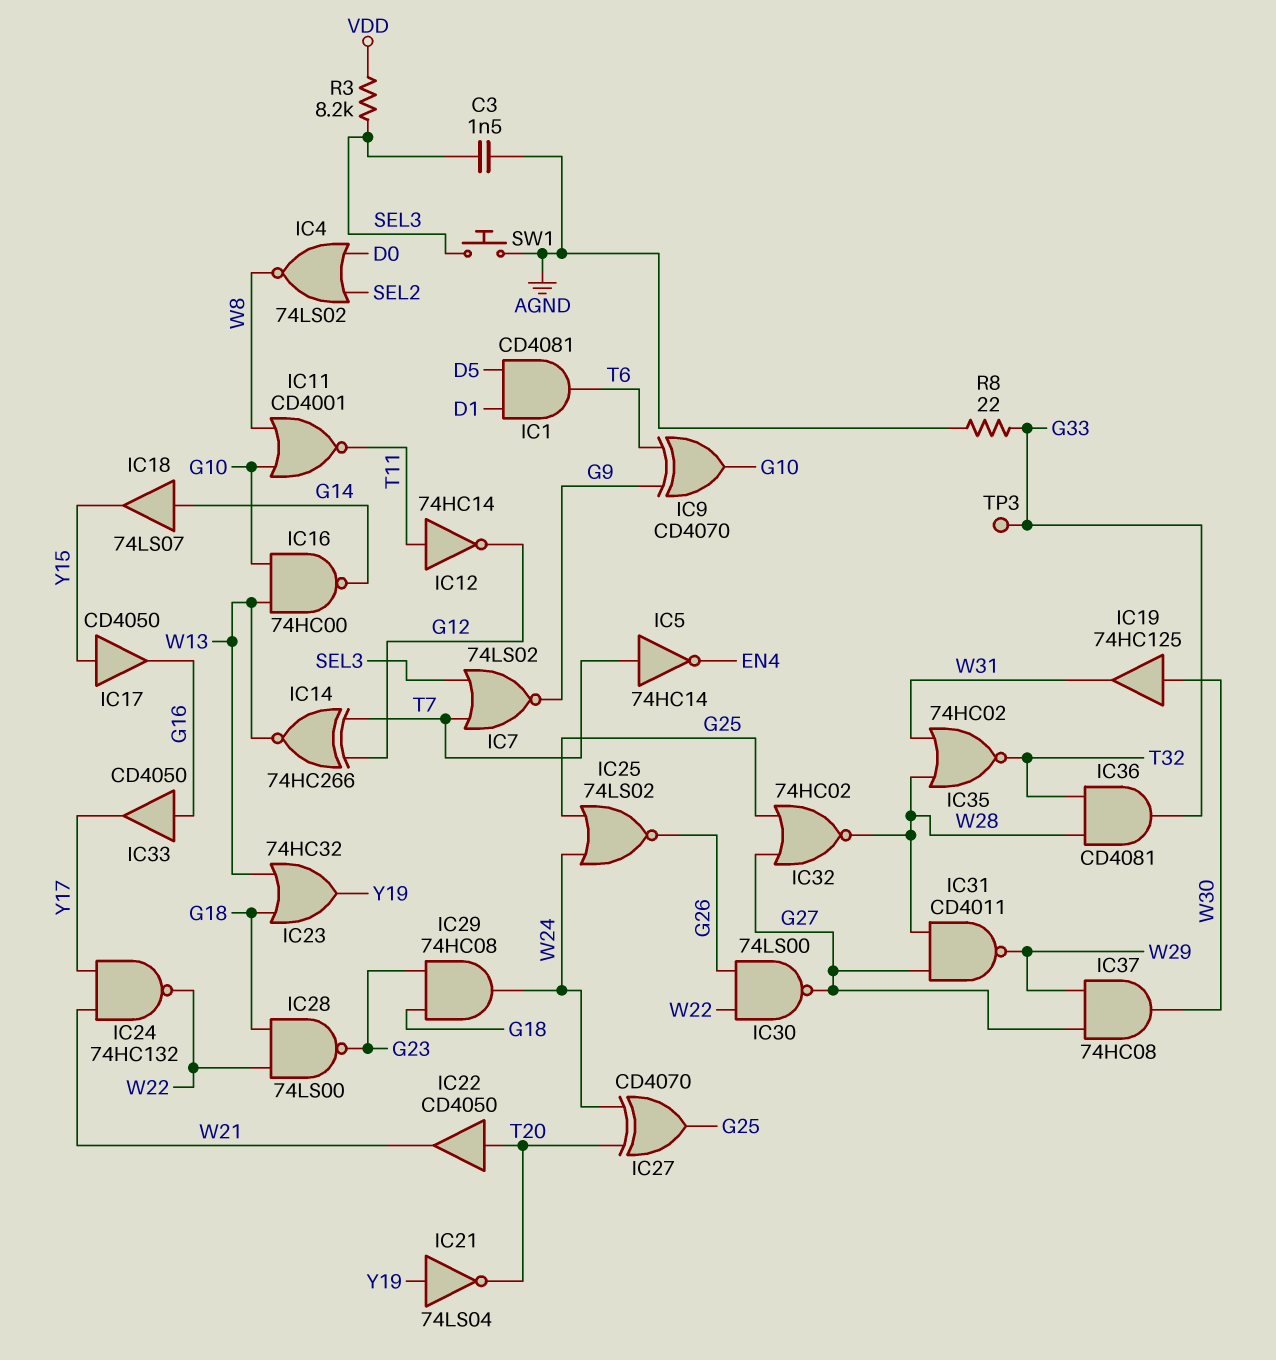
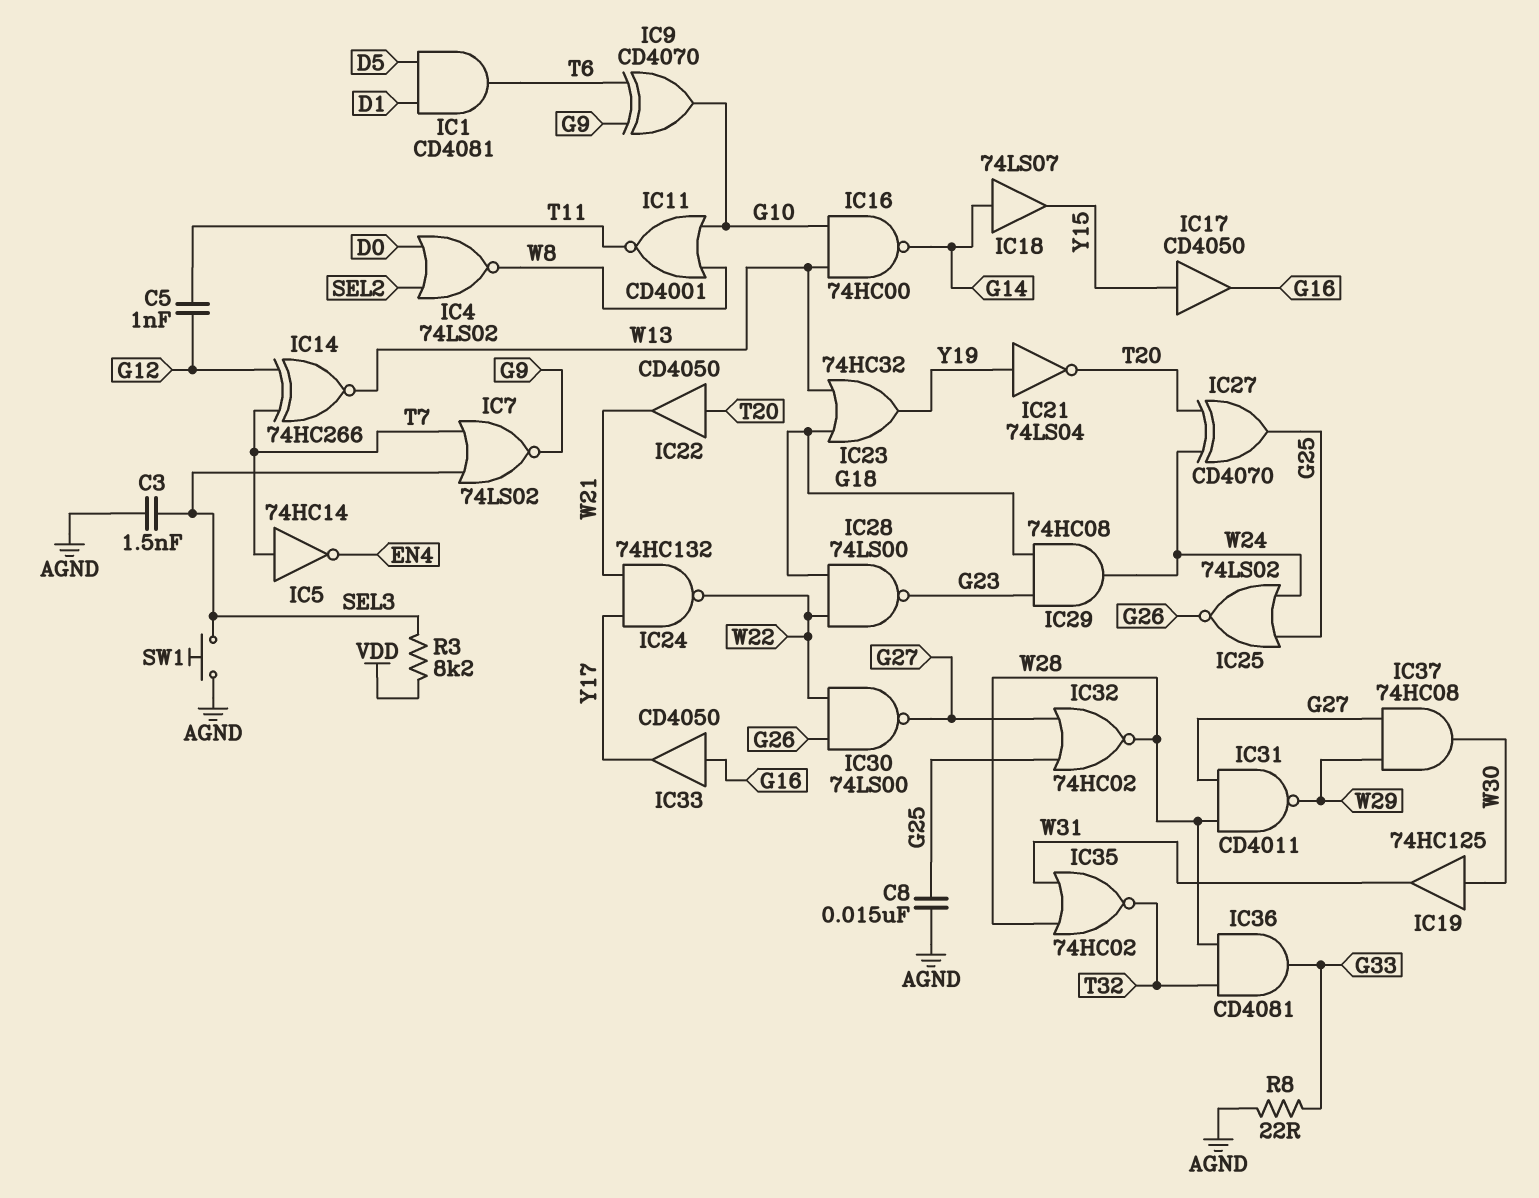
C5: none -> 1nF (G12, T11)
C8: none -> 15nF (AGND, G25)
IC12: NOT 74HC14 (in T11, out G12) -> none
TP3: test point (G33) -> none

